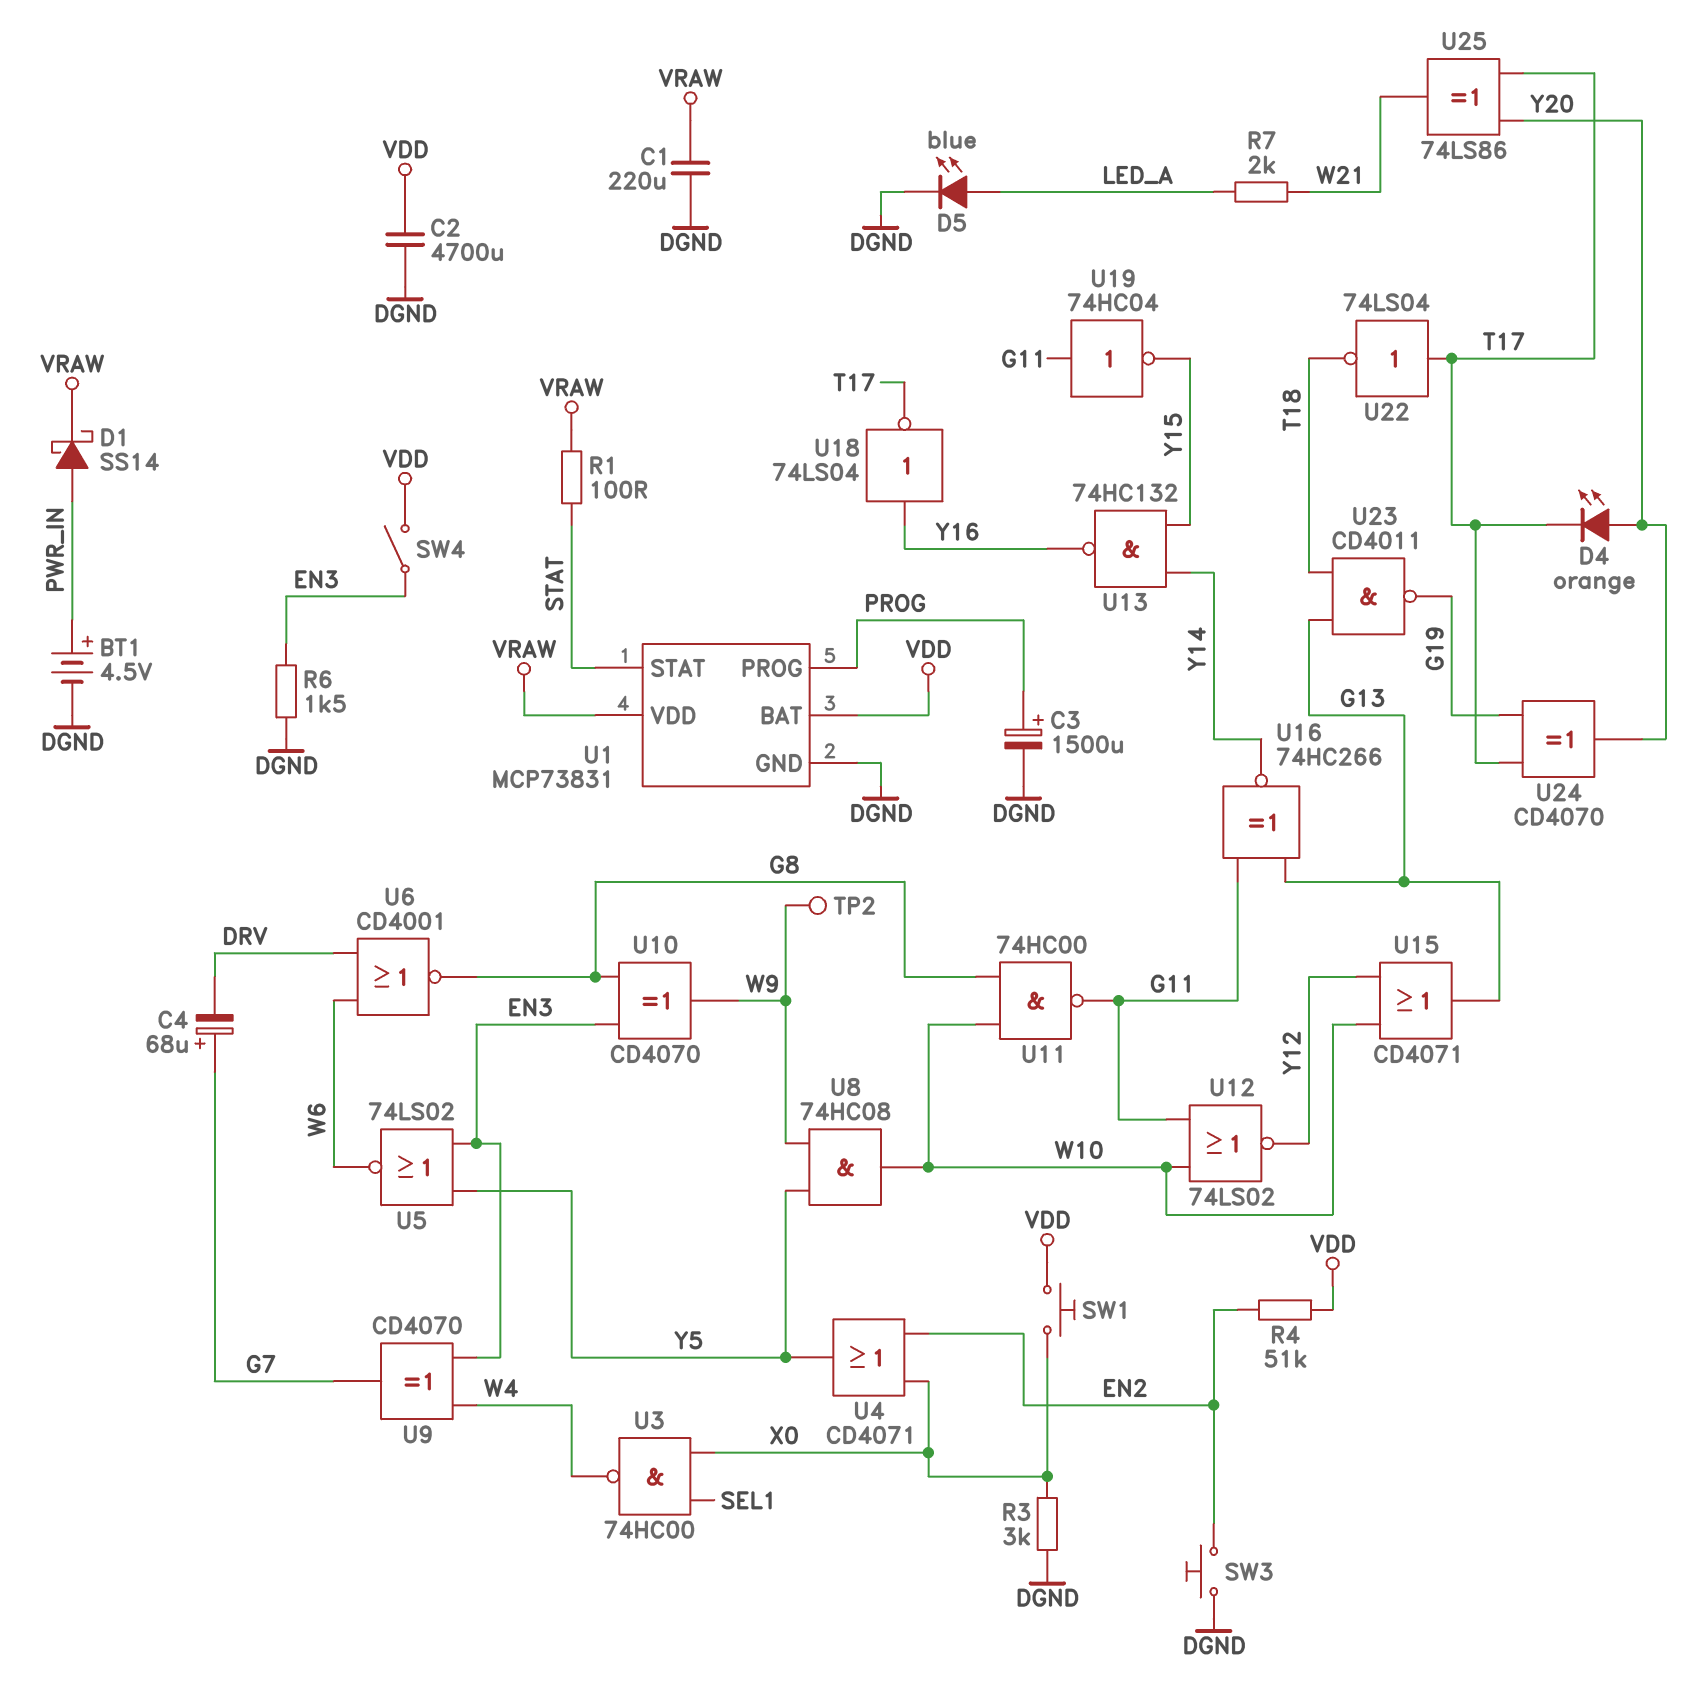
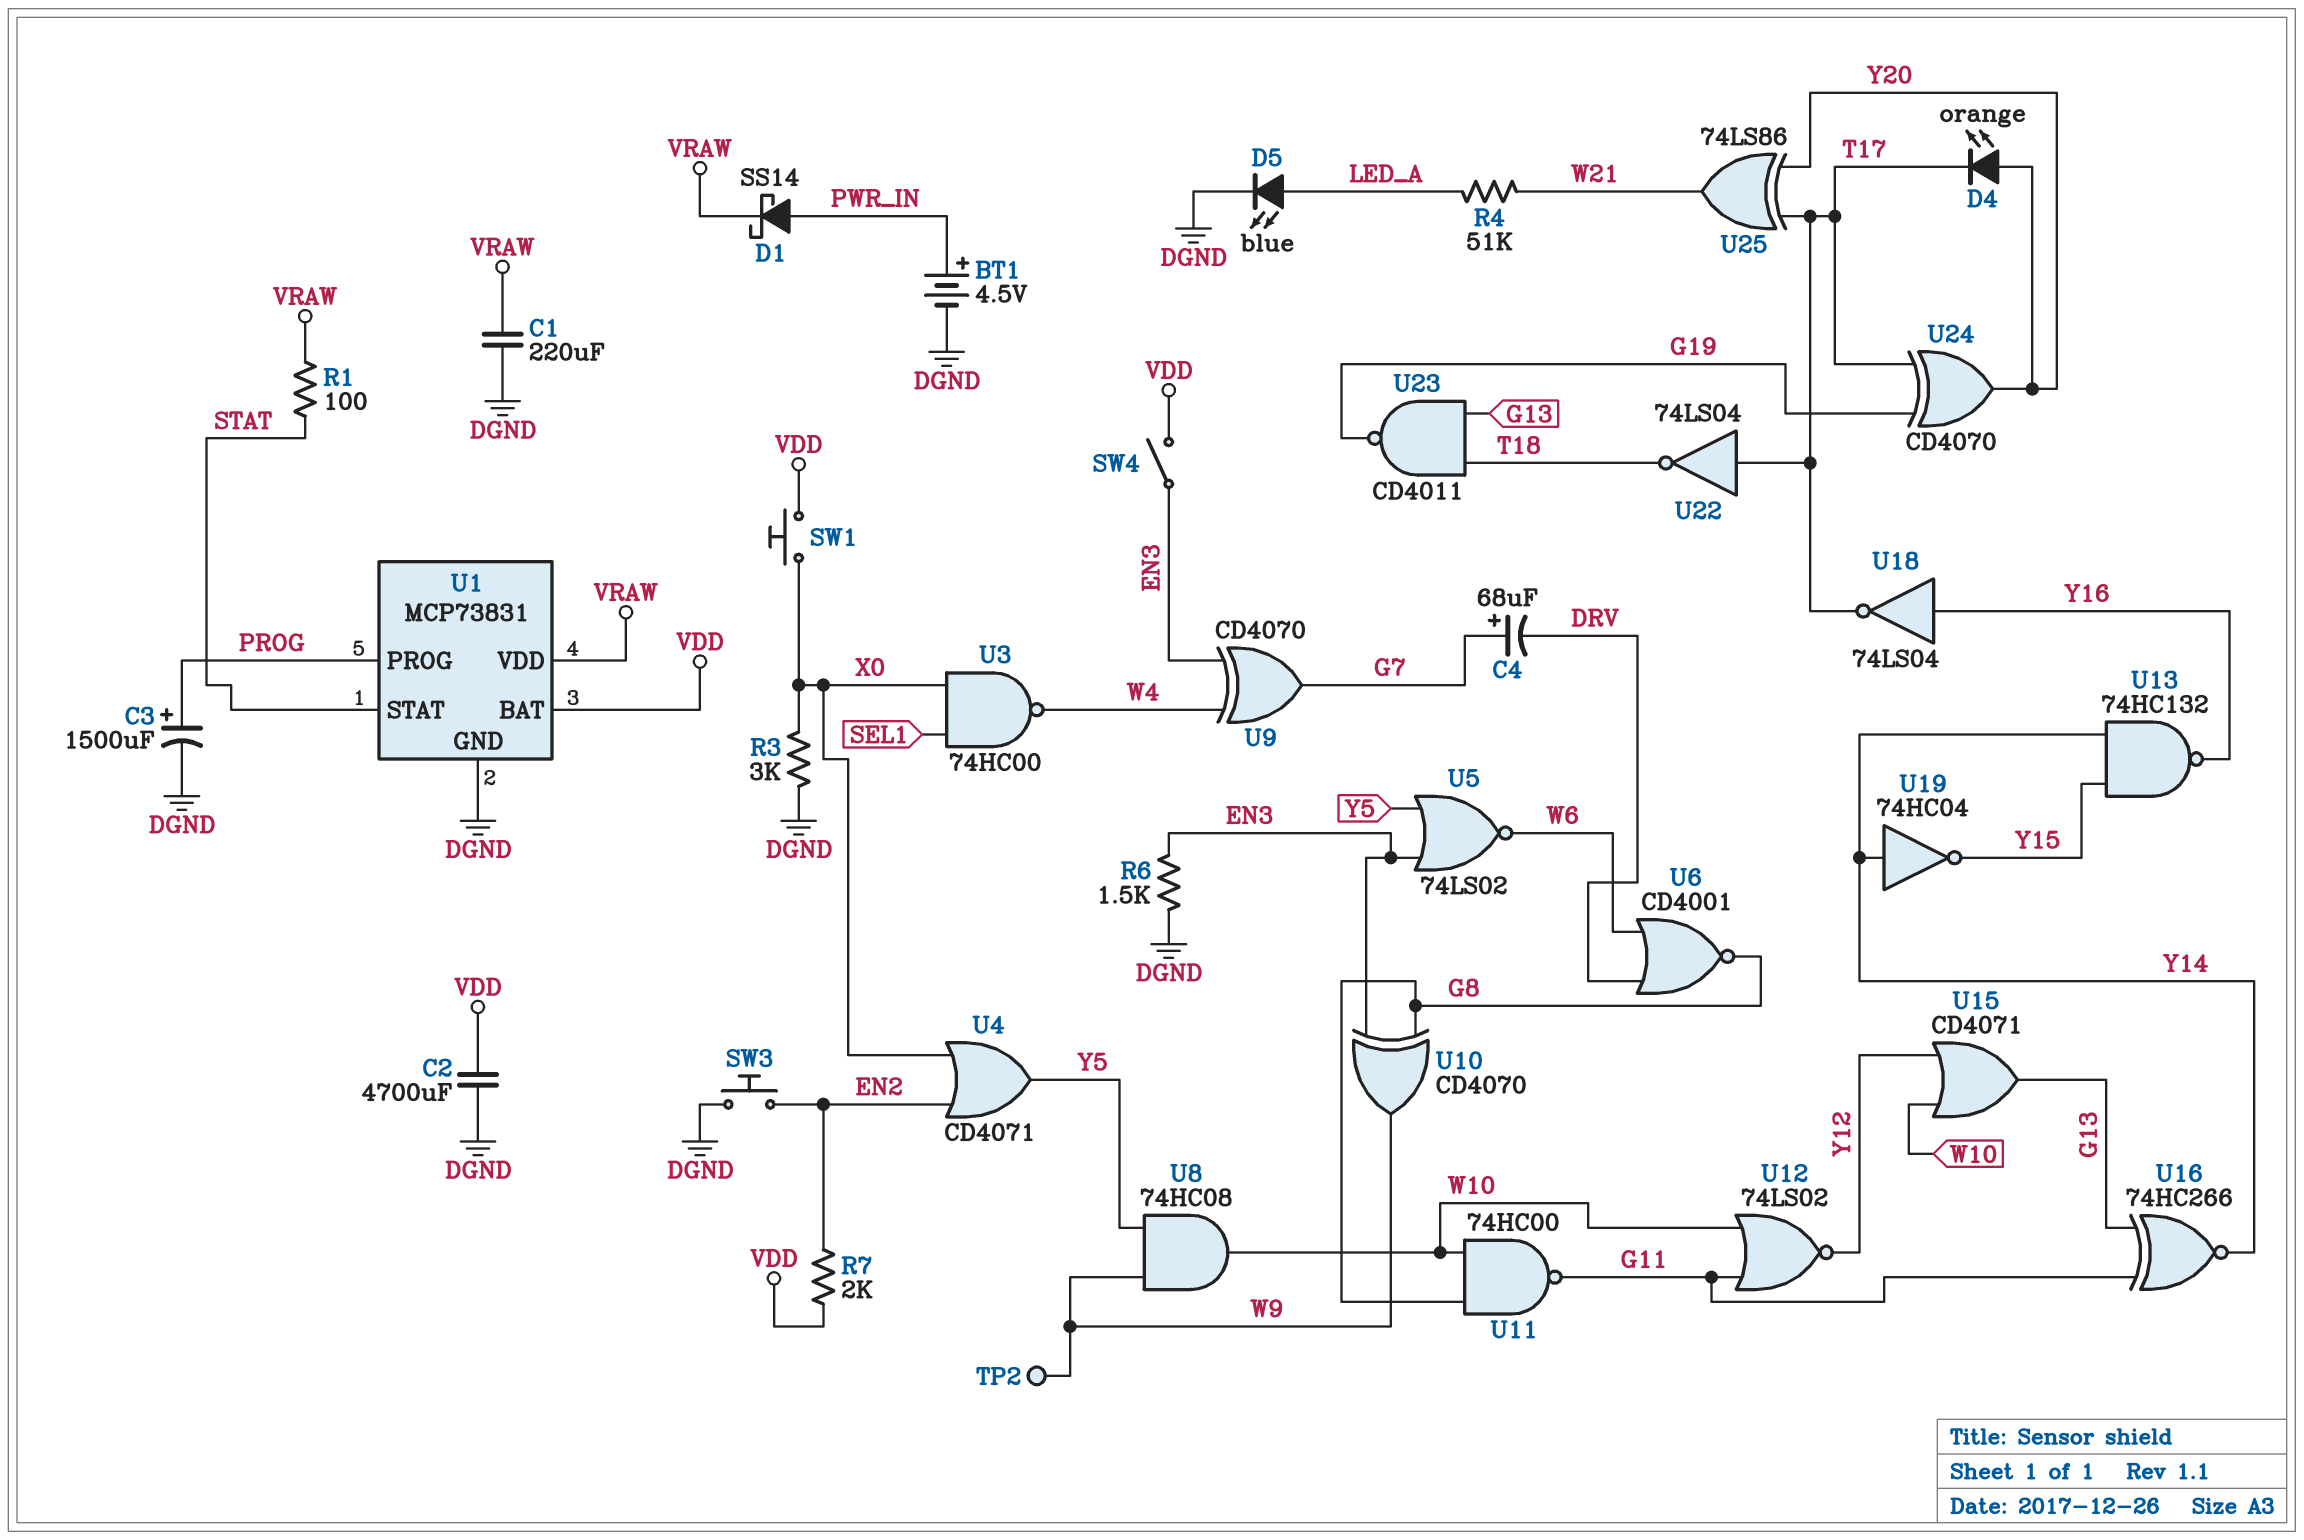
R4: 51k (EN2, VDD) -> 51k (LED_A, W21)
R7: 2k (LED_A, W21) -> 2k (EN2, VDD)
U19: NOT 74HC04 (in G11, out Y15) -> NOT 74HC04 (in Y14, out Y15)

